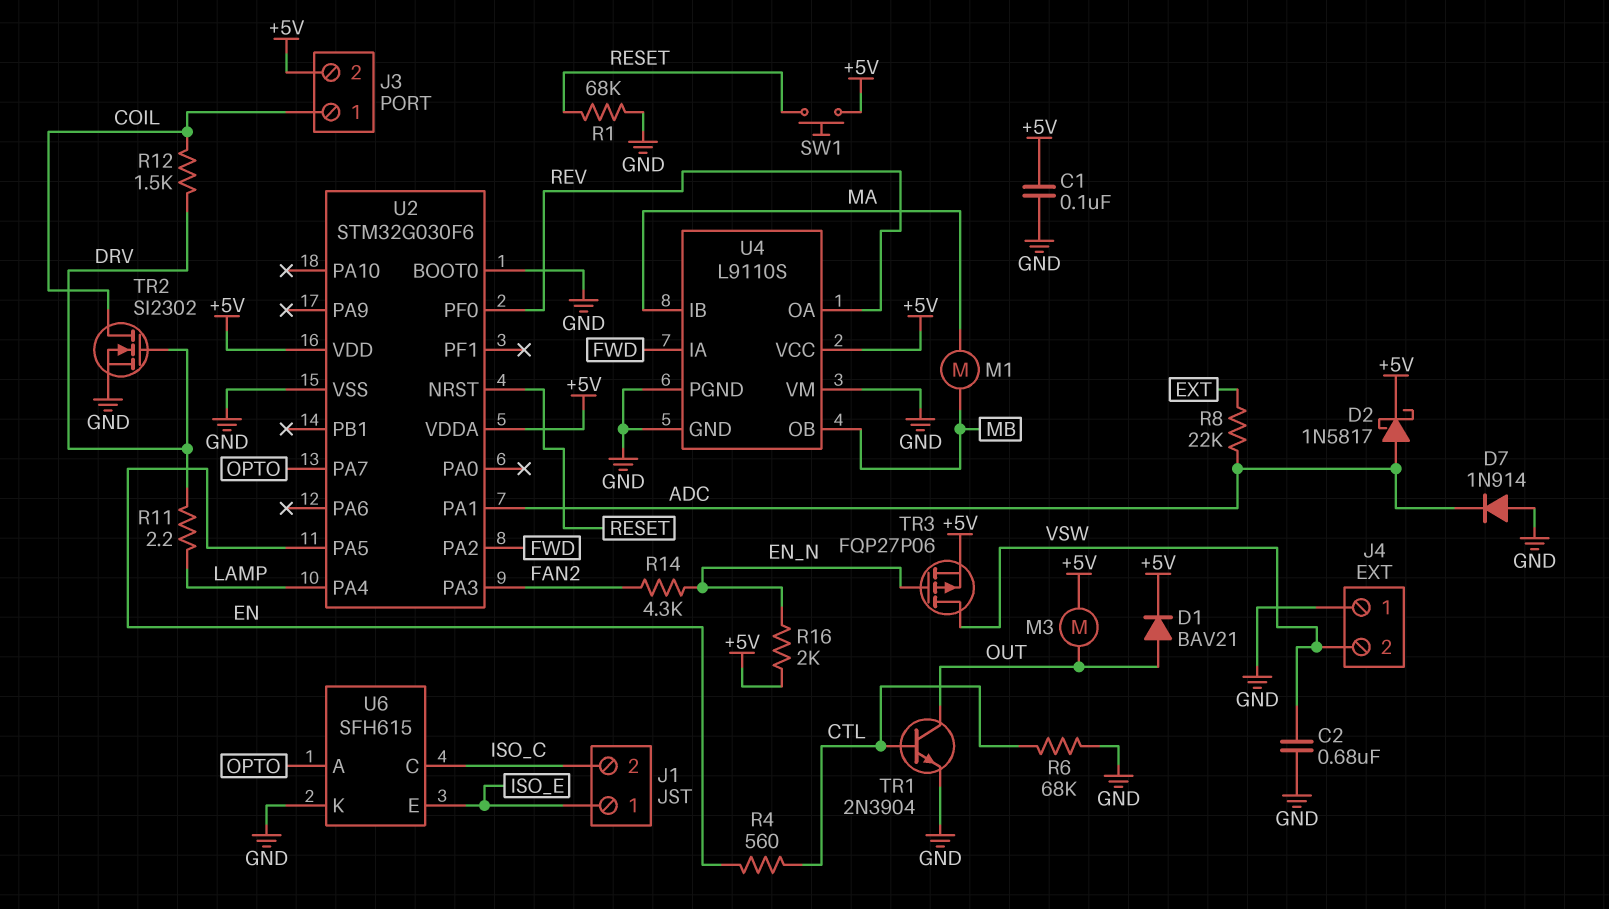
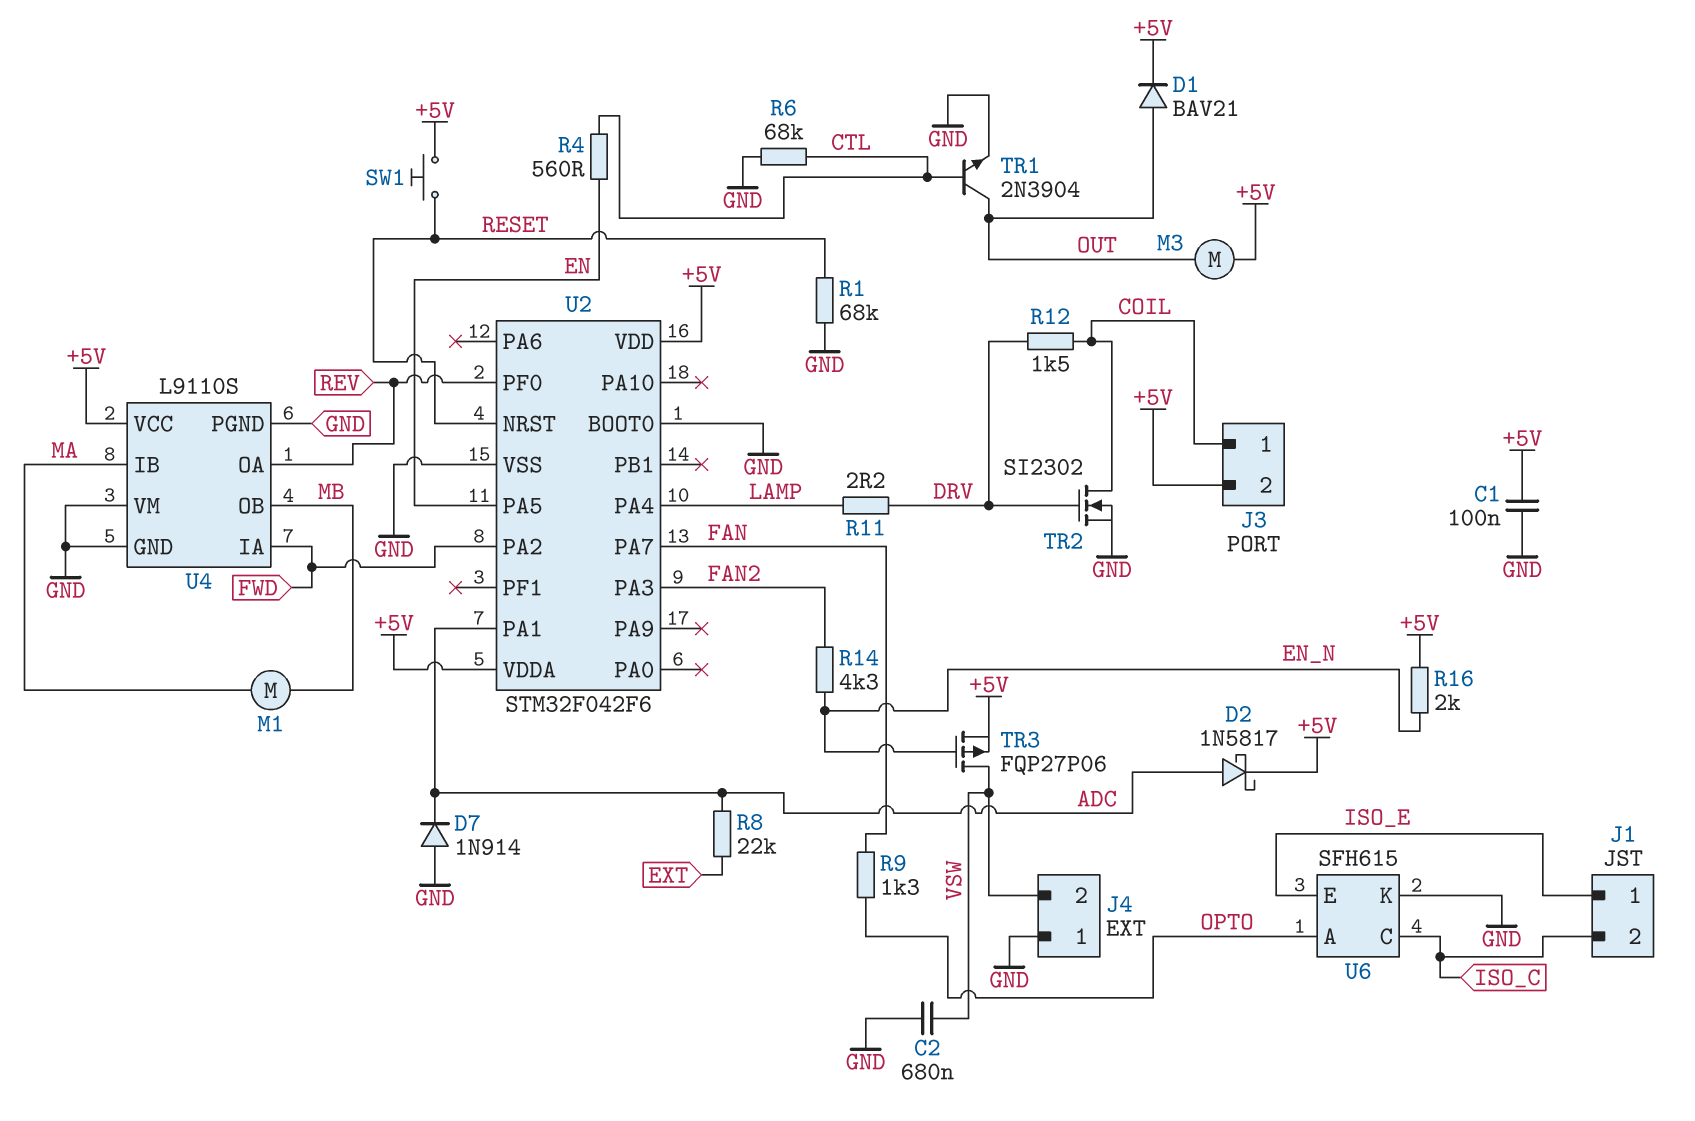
R9: none -> 1.3k (FAN, OPTO)
U2: STM32G030F6 -> STM32F042F6
U2 pin PA7: OPTO -> FAN

